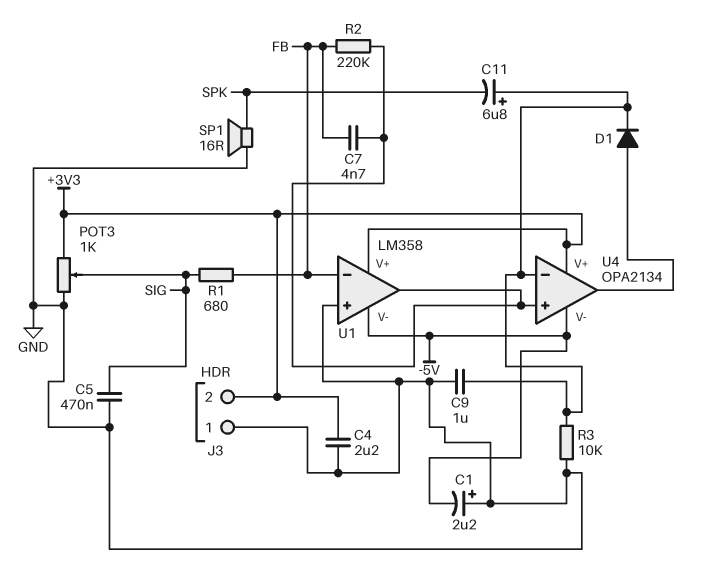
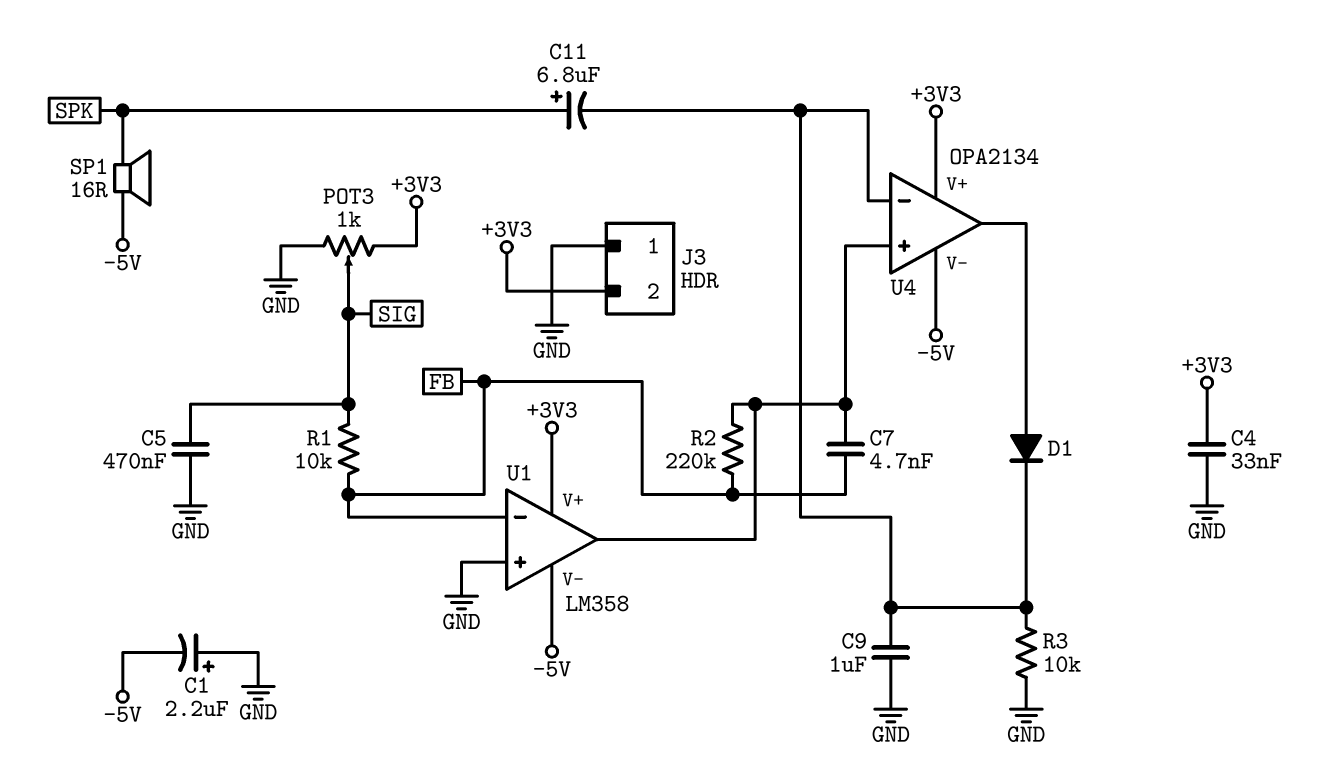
C4: 2.2uF (+3V3, GND) -> 33nF (+3V3, GND)
C11: 6.8uF (plus U4/in-, minus SPK) -> 6.8uF (plus SPK, minus U4/in-)
R1: 680 (FB, SIG) -> 10k (FB, SIG)
SP1: speaker 16R (GND, SPK) -> speaker 16R (-5V, SPK)

